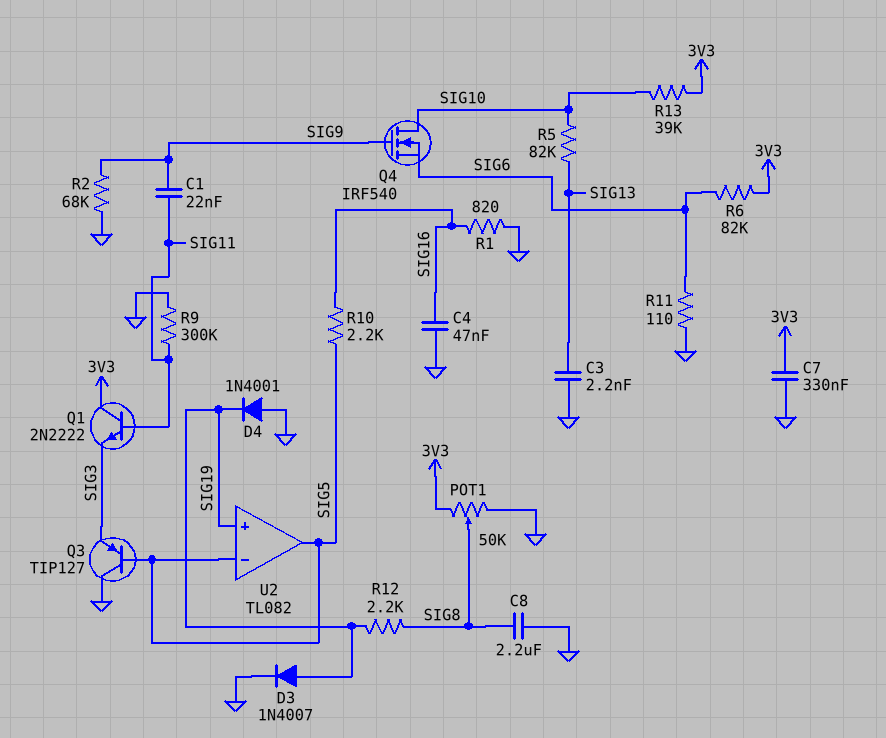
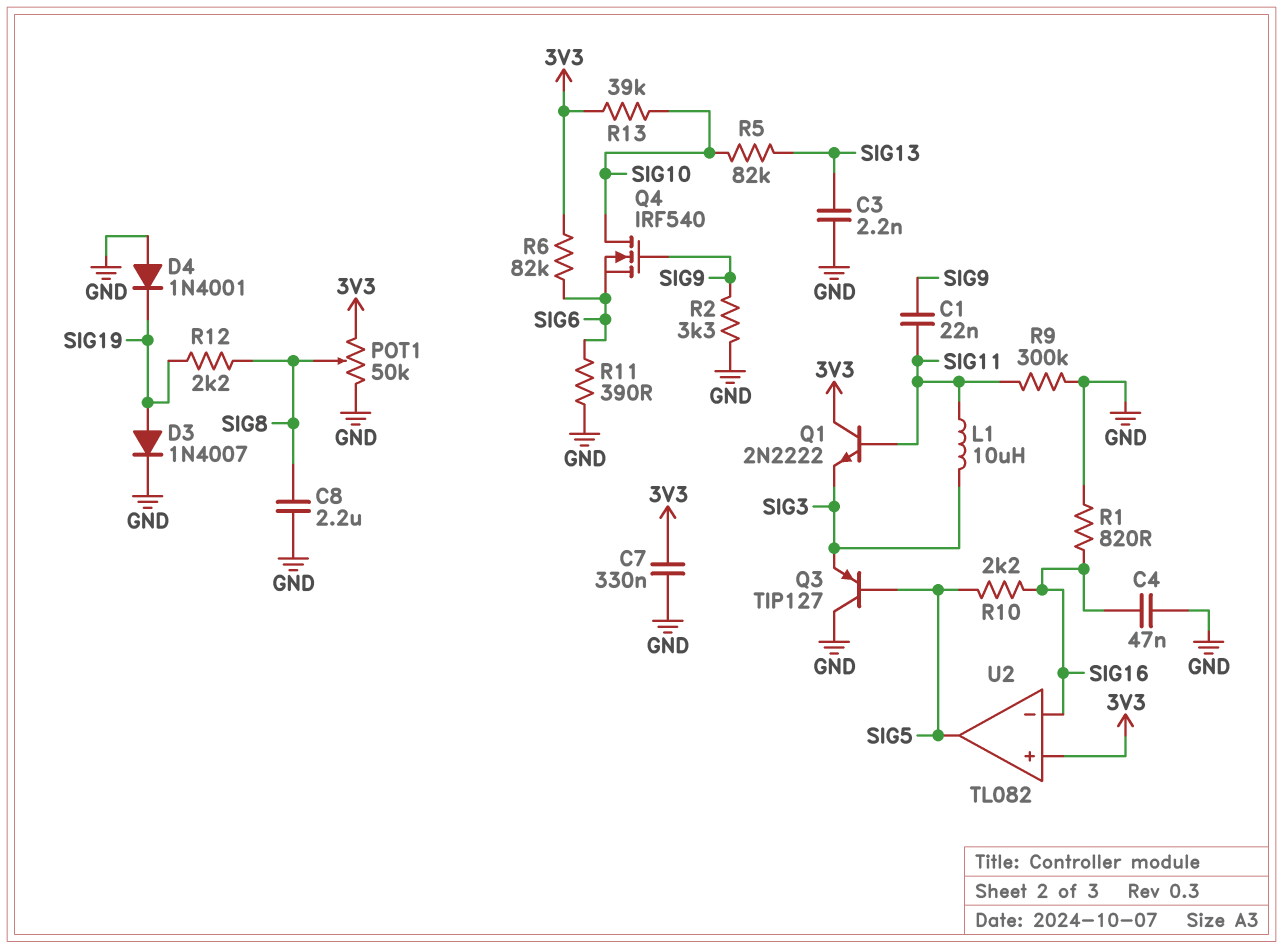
L1: none -> 10uH (SIG3, SIG11)
R2: 68k (GND, SIG9) -> 3.3k (GND, SIG9)
R11: 110 (GND, SIG6) -> 390 (GND, SIG6)
U2 pin in+: SIG19 -> 3V3
U2 pin in-: SIG5 -> SIG16

